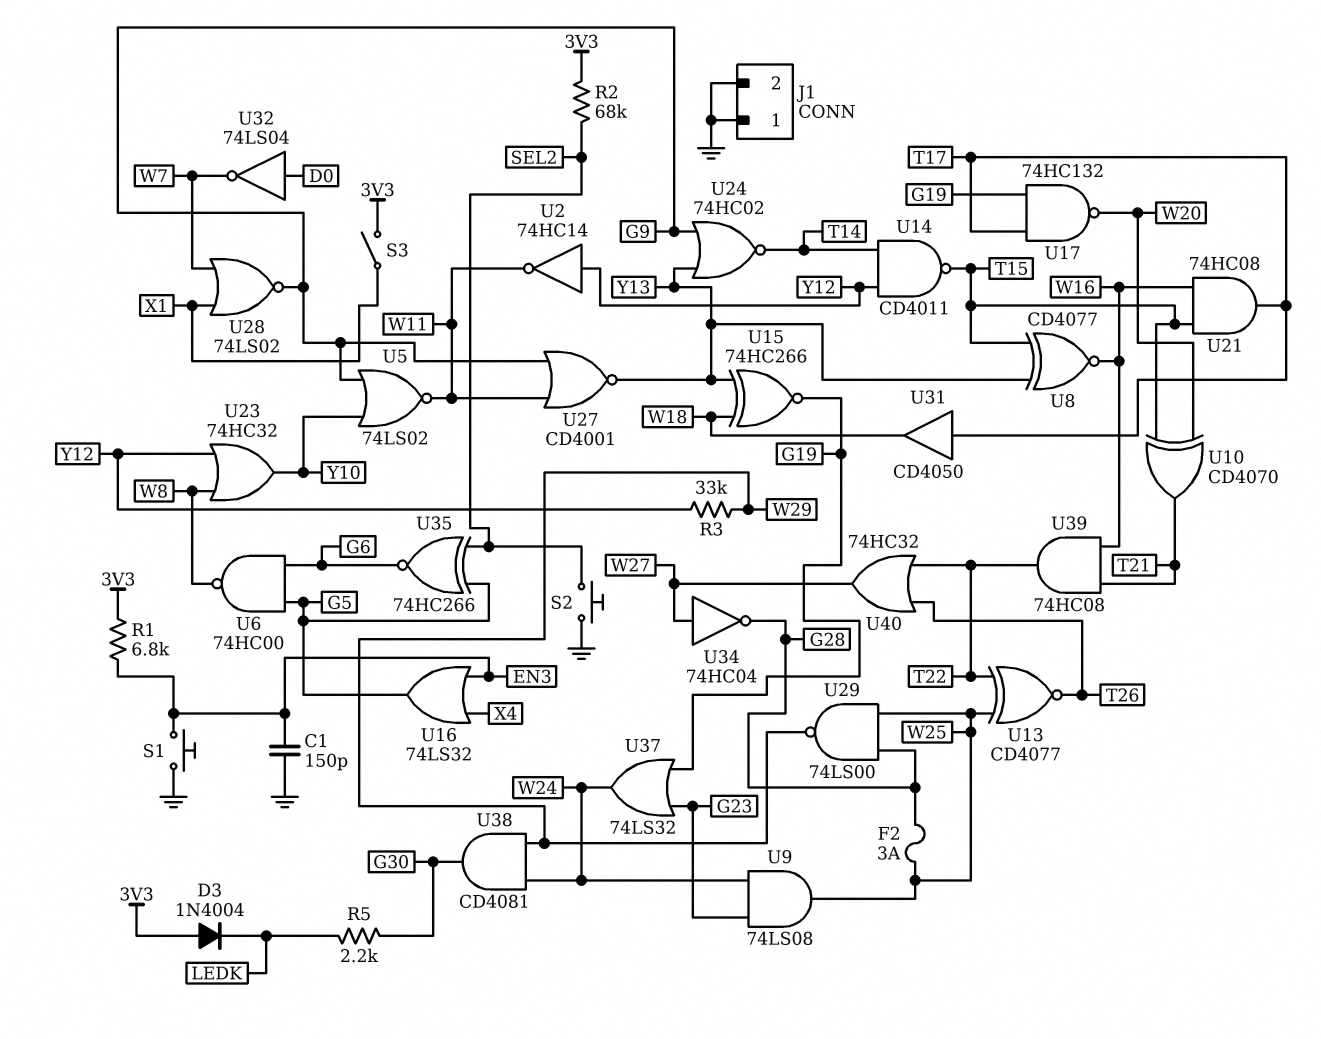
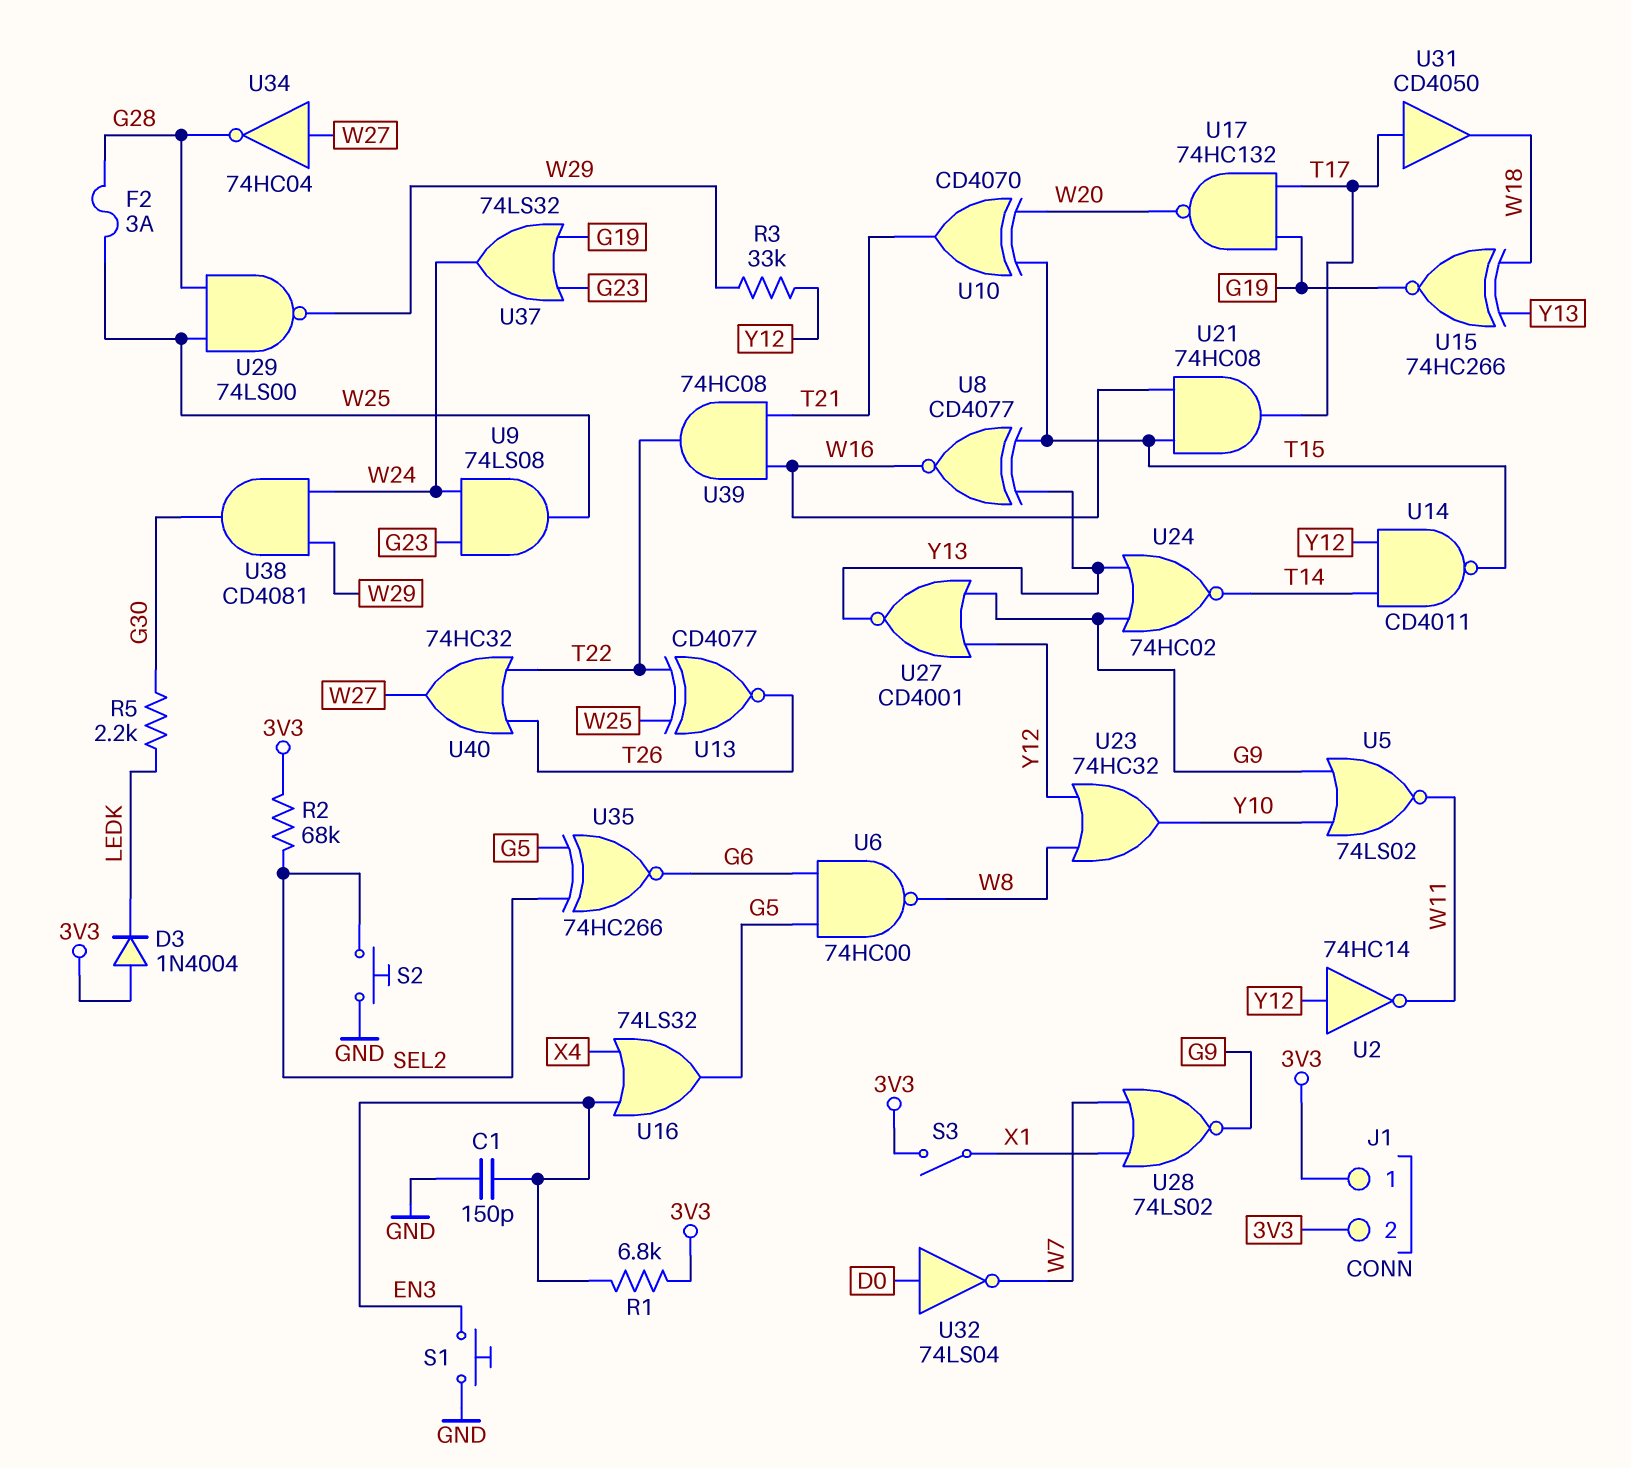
J1 pin 1: GND -> 3V3
J1 pin 2: GND -> 3V3
U27: NOR CD4001 (in G9, in W11, out Y13) -> NOR CD4001 (in G9, in Y12, out Y13)

